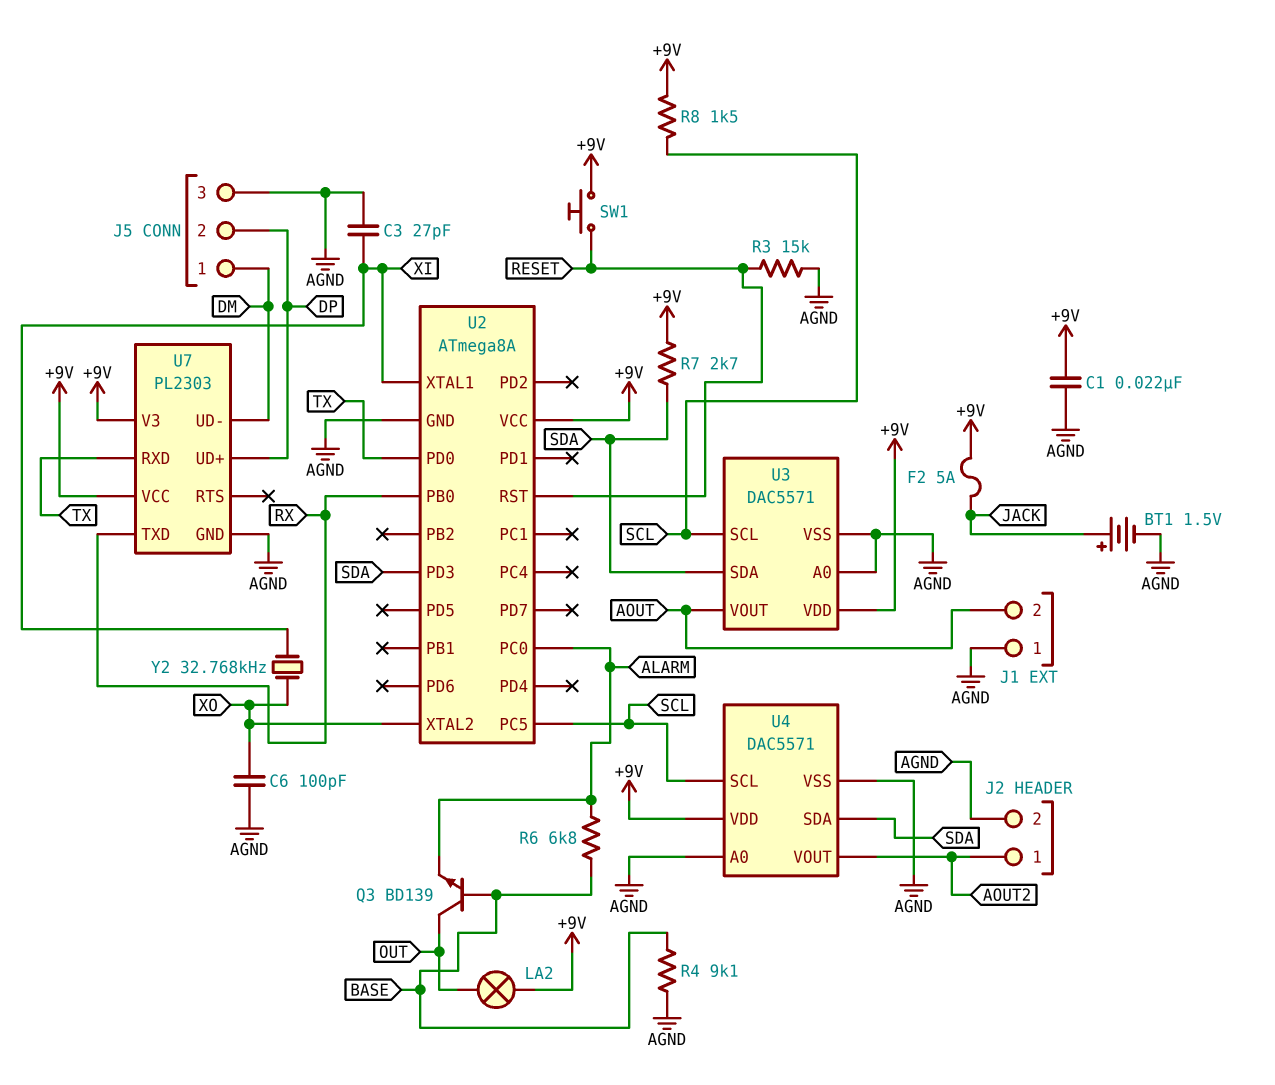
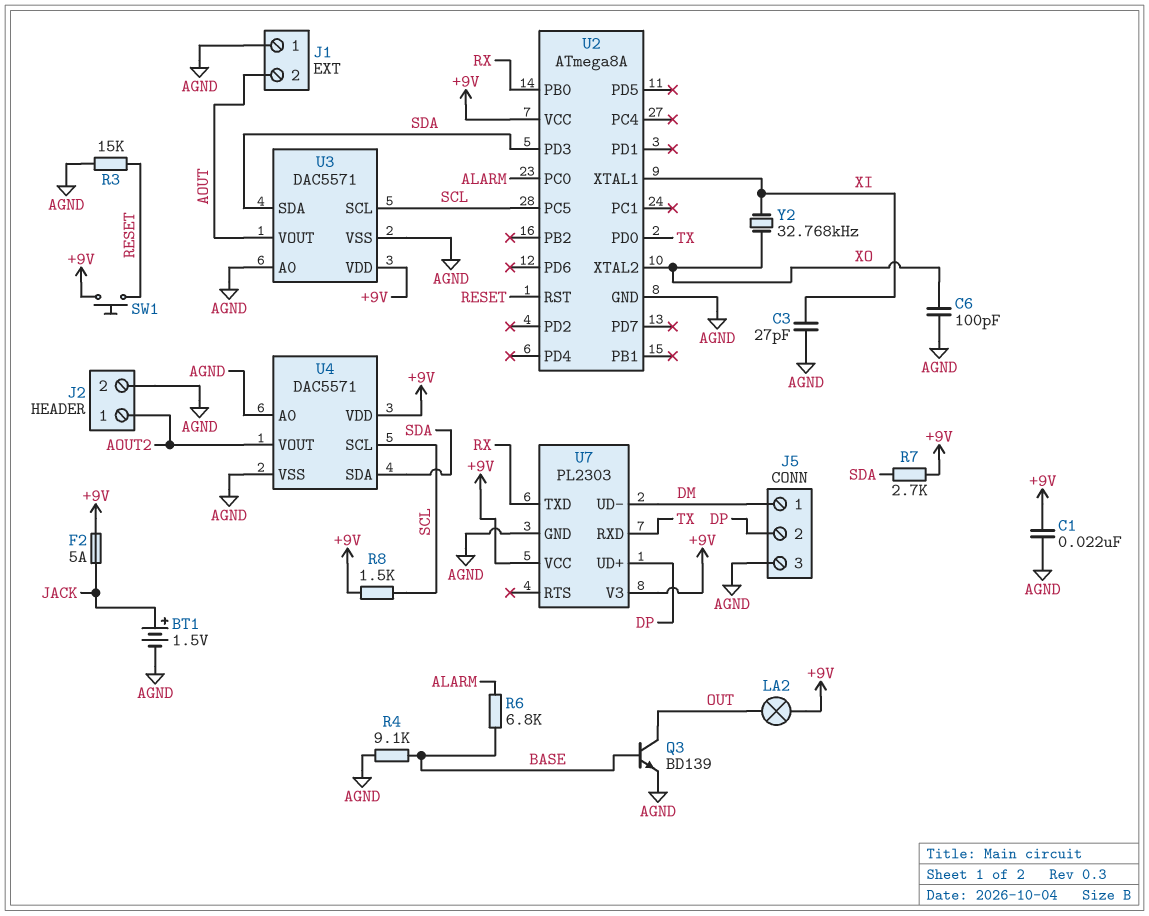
Q3: NPN BD139 (B BASE, C OUT, E ALARM) -> NPN BD139 (B BASE, C OUT, E AGND)

